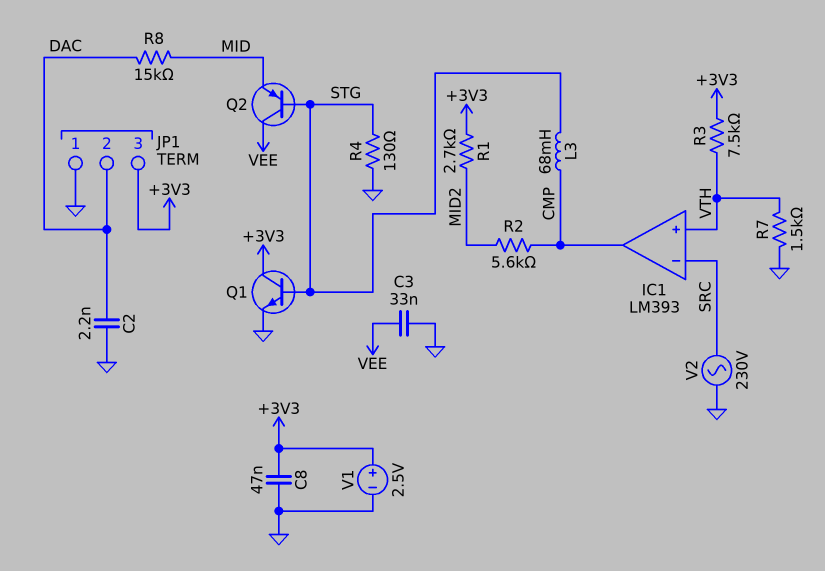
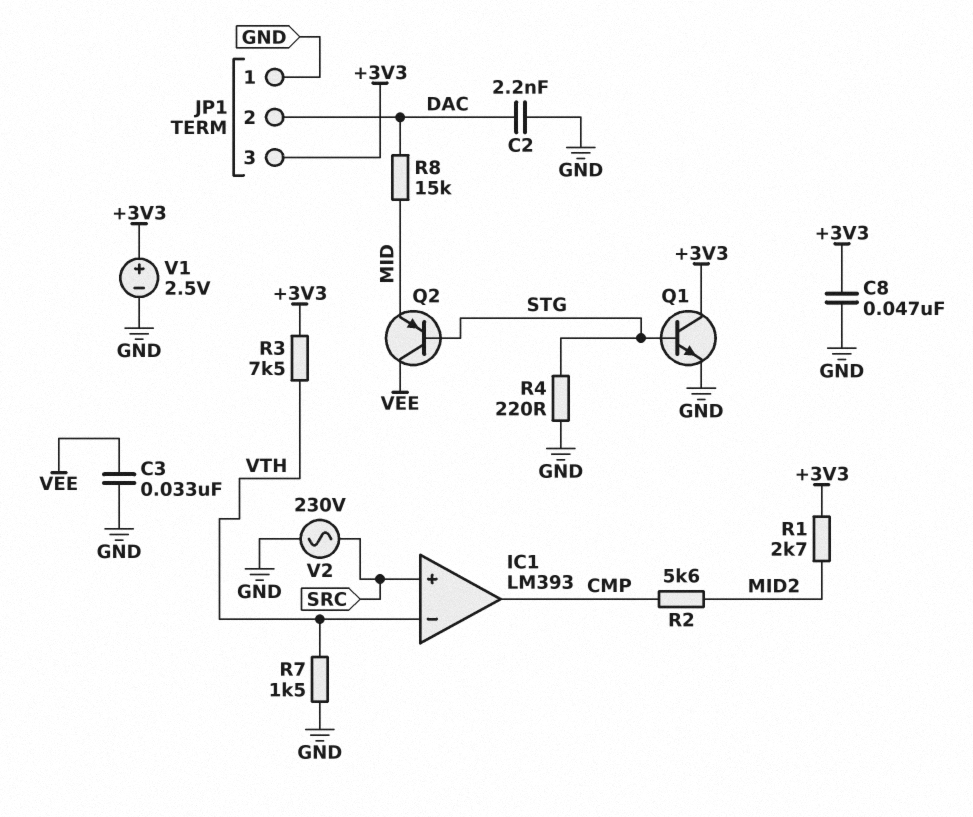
IC1 pin in+: VTH -> SRC
IC1 pin in-: SRC -> VTH
L3: 68mH (CMP, STG) -> none
R4: 130 (GND, STG) -> 220 (GND, STG)

